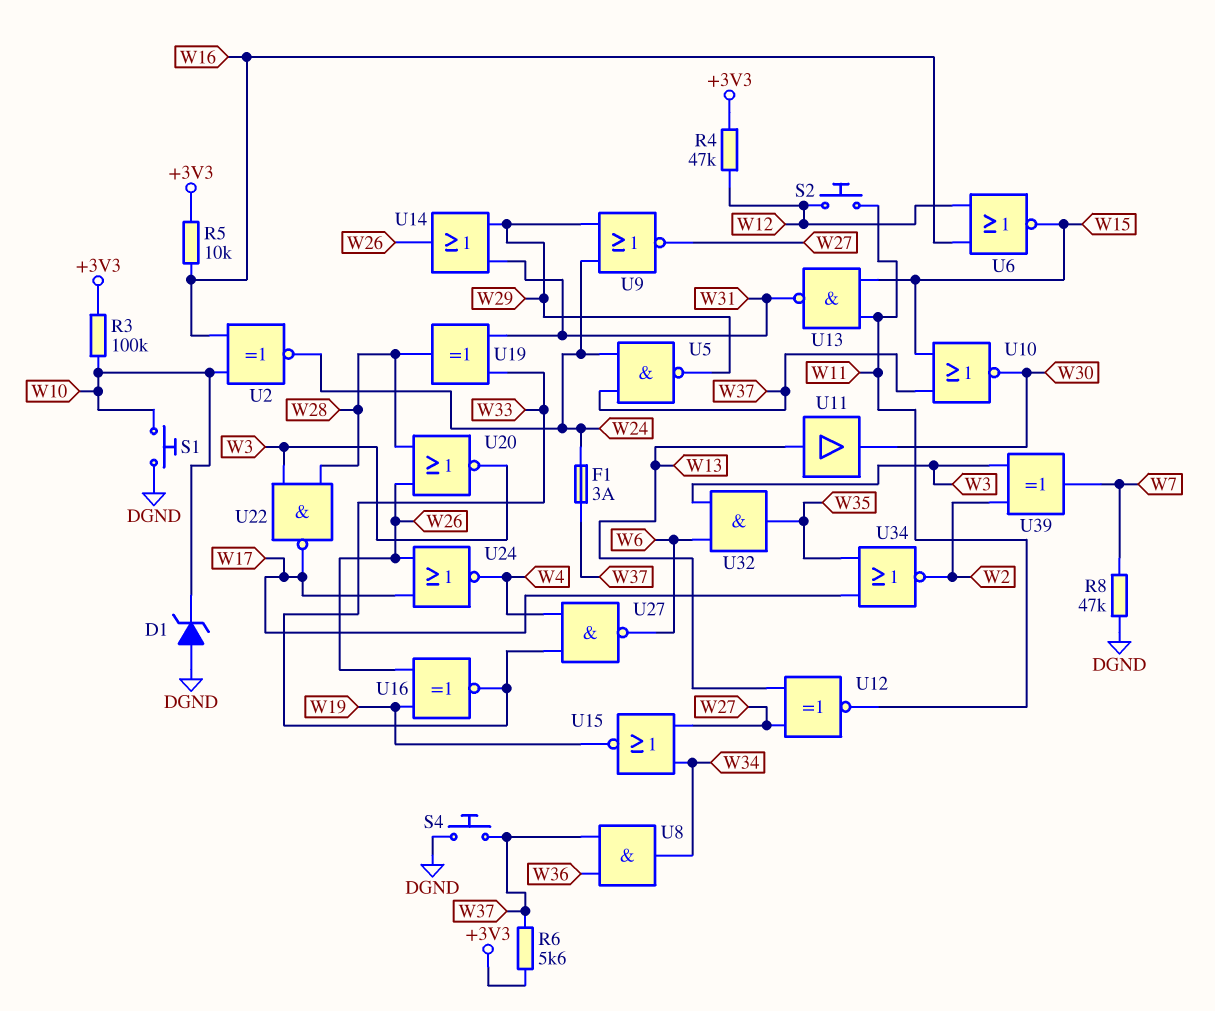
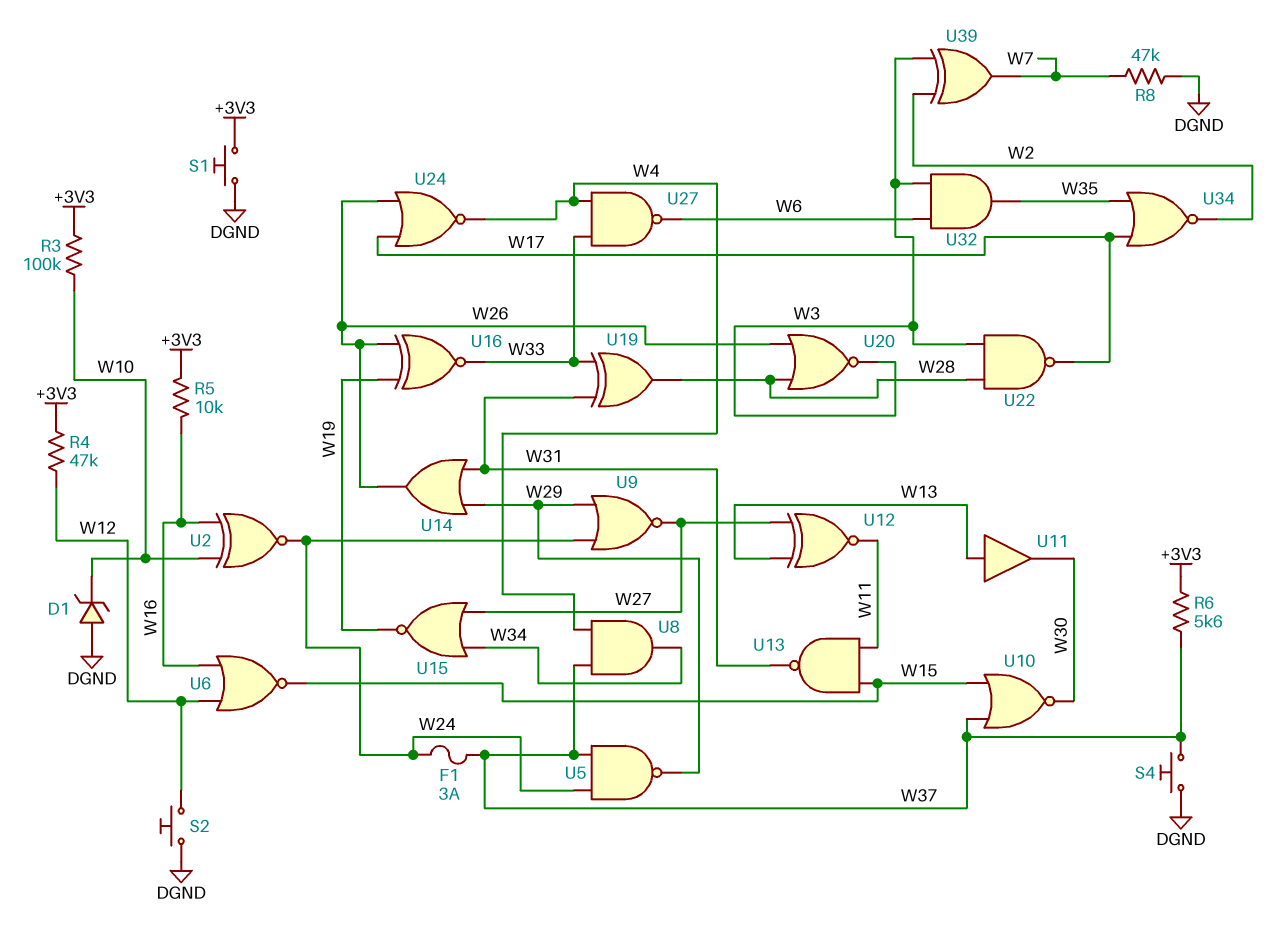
S1: button (DGND, W10) -> button (+3V3, DGND)
S2: button (W11, W12) -> button (DGND, W12)
U8: AND (in W36, in W37, out W34) -> AND (in W4, in W37, out W34)

